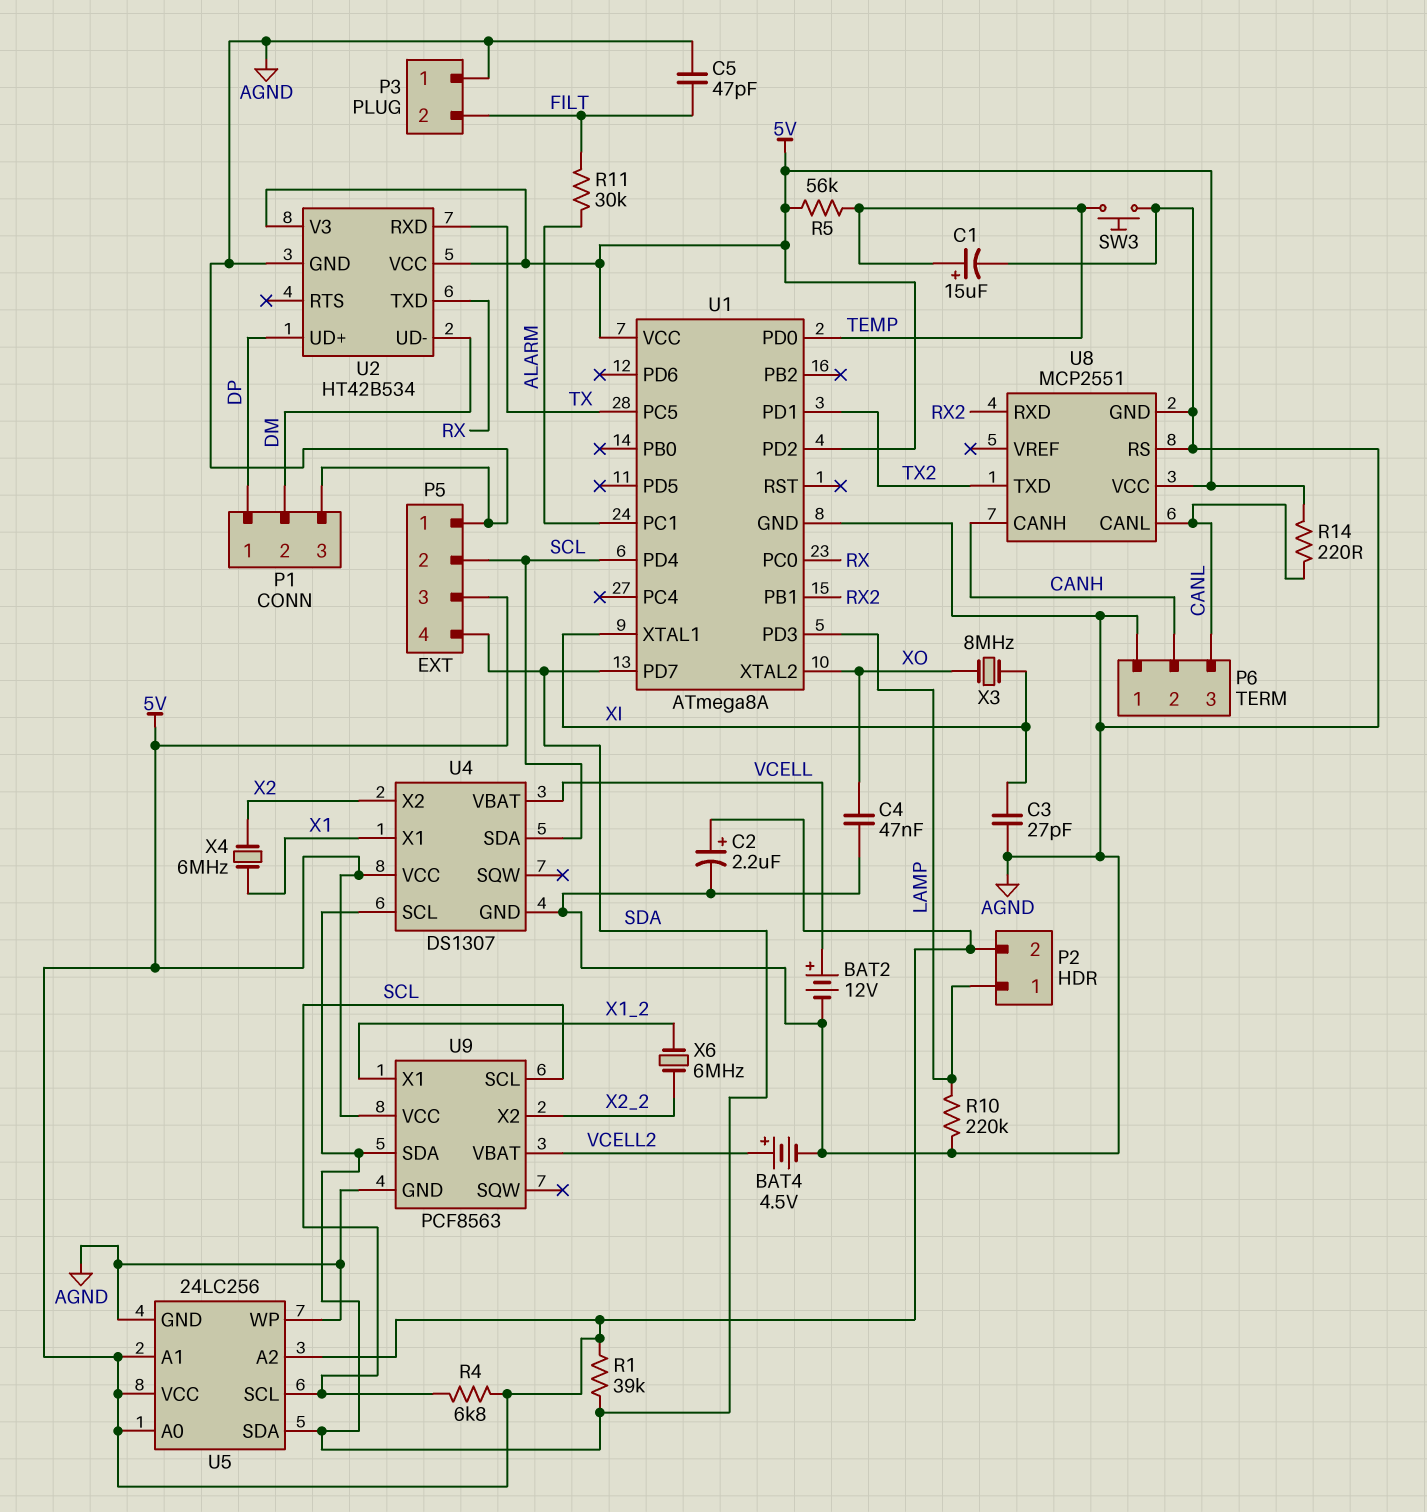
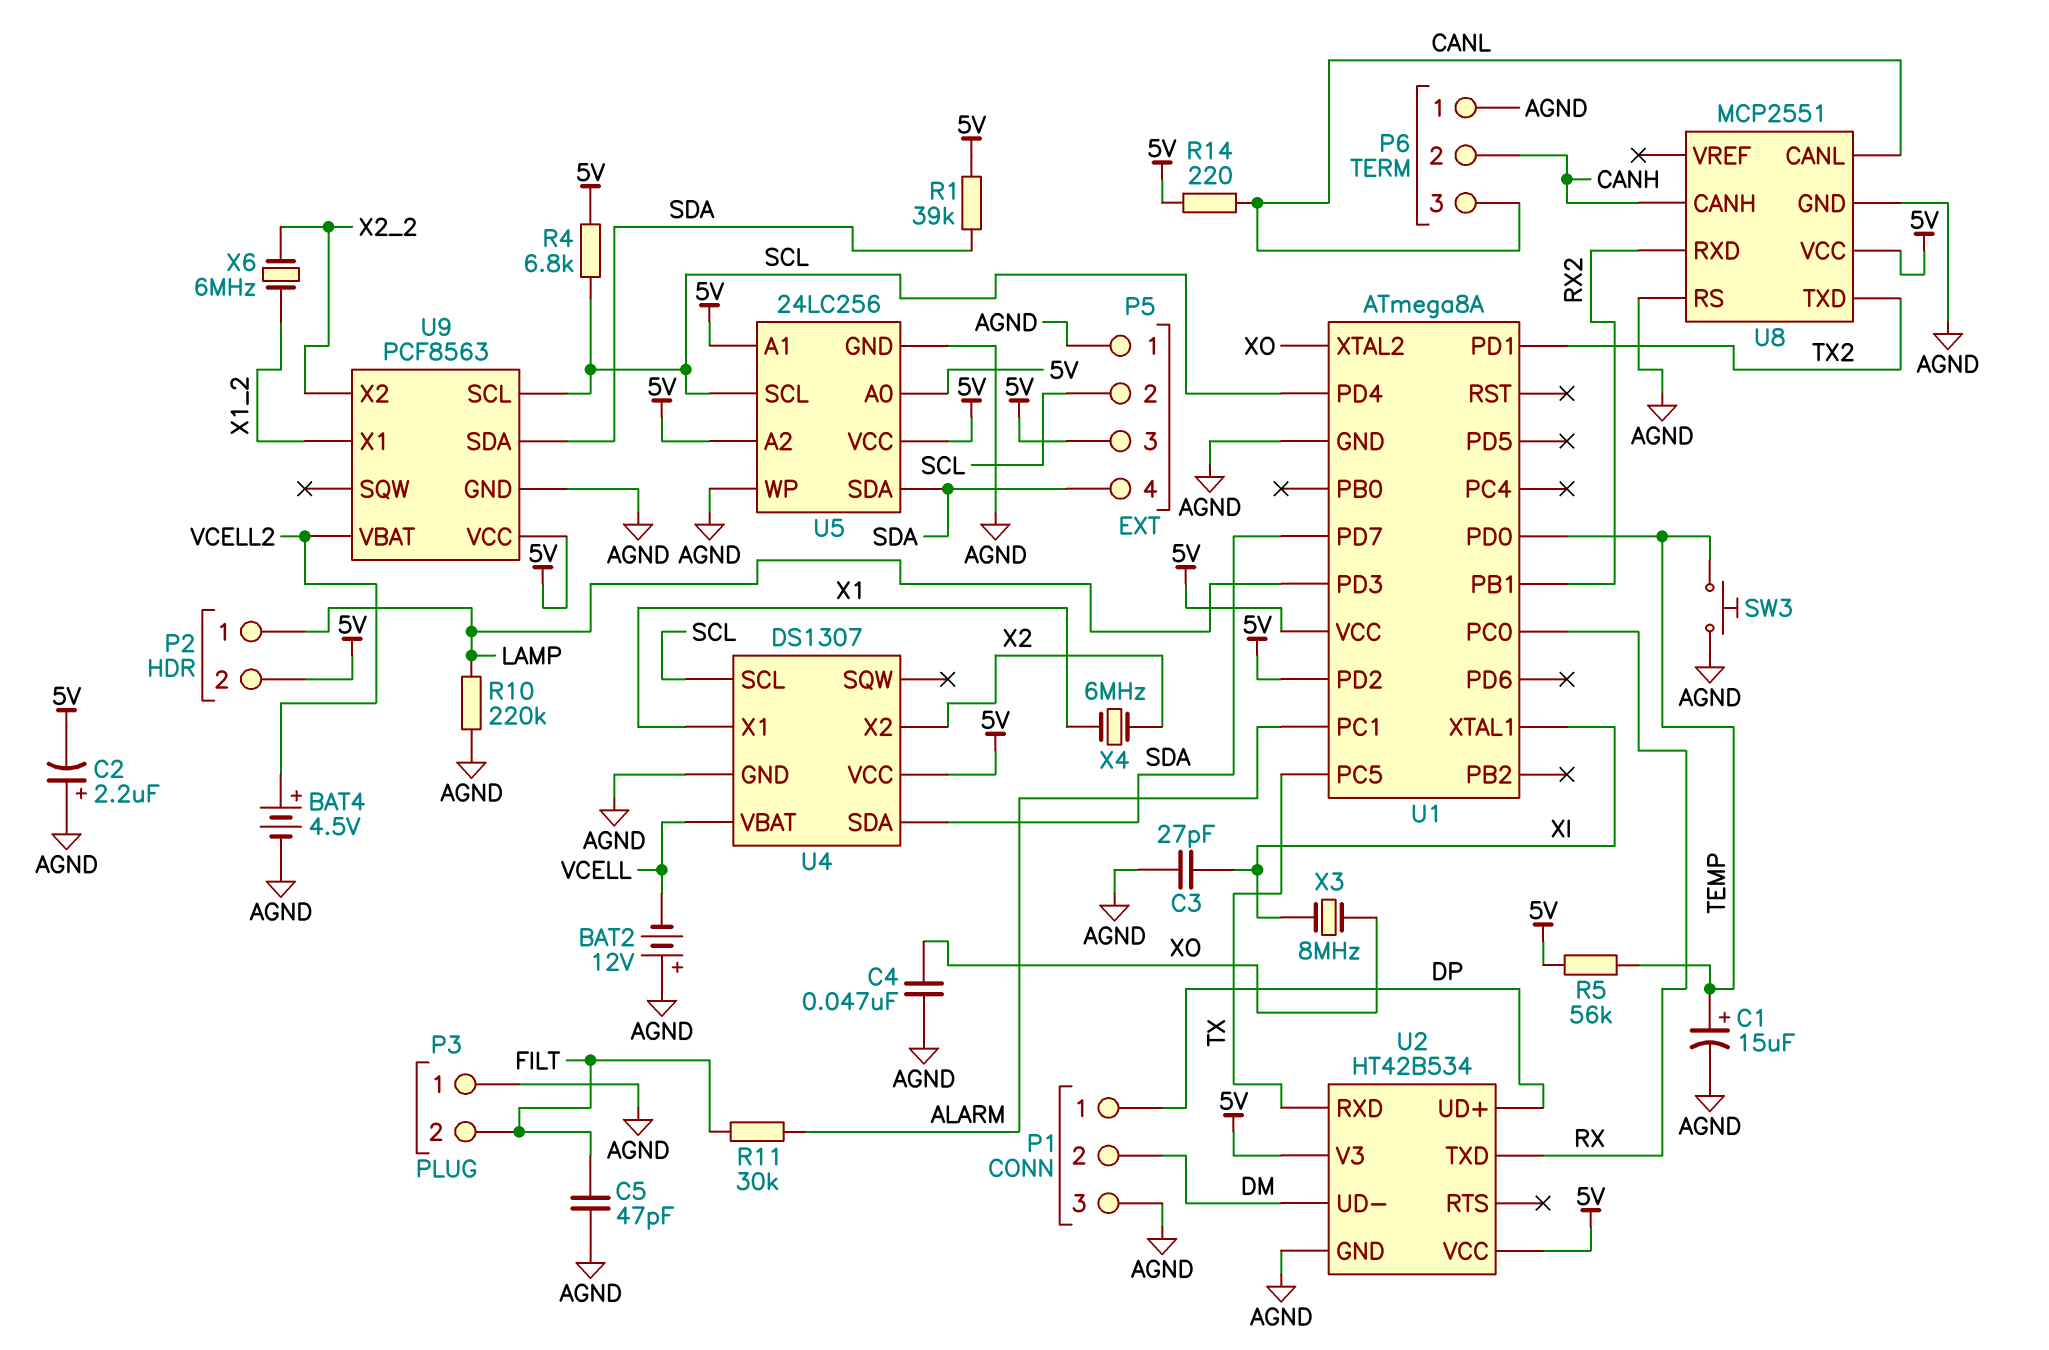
BAT2: 12V (plus VCELL, minus AGND) -> 12V (plus AGND, minus VCELL)
C2: 2.2uF (plus 5V, minus AGND) -> 2.2uF (plus AGND, minus 5V)
U4 pin SCL: SDA -> SCL
U4 pin SDA: SCL -> SDA

